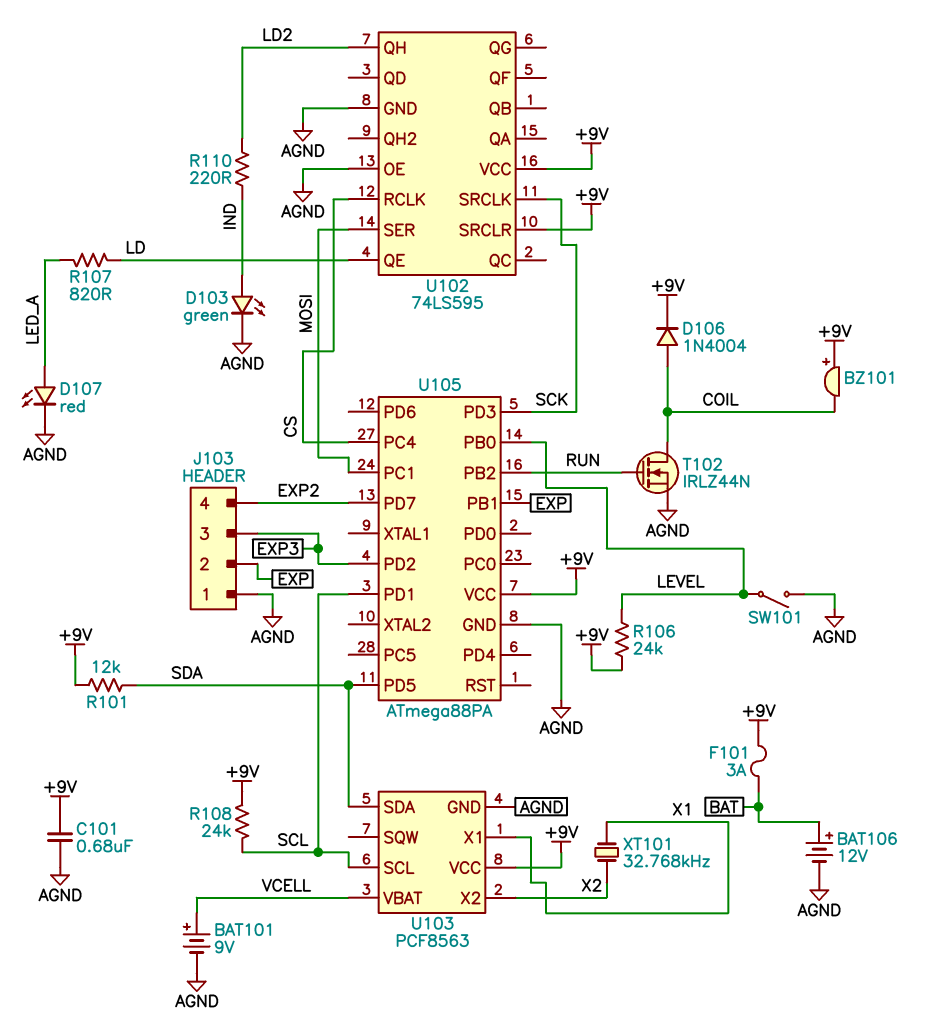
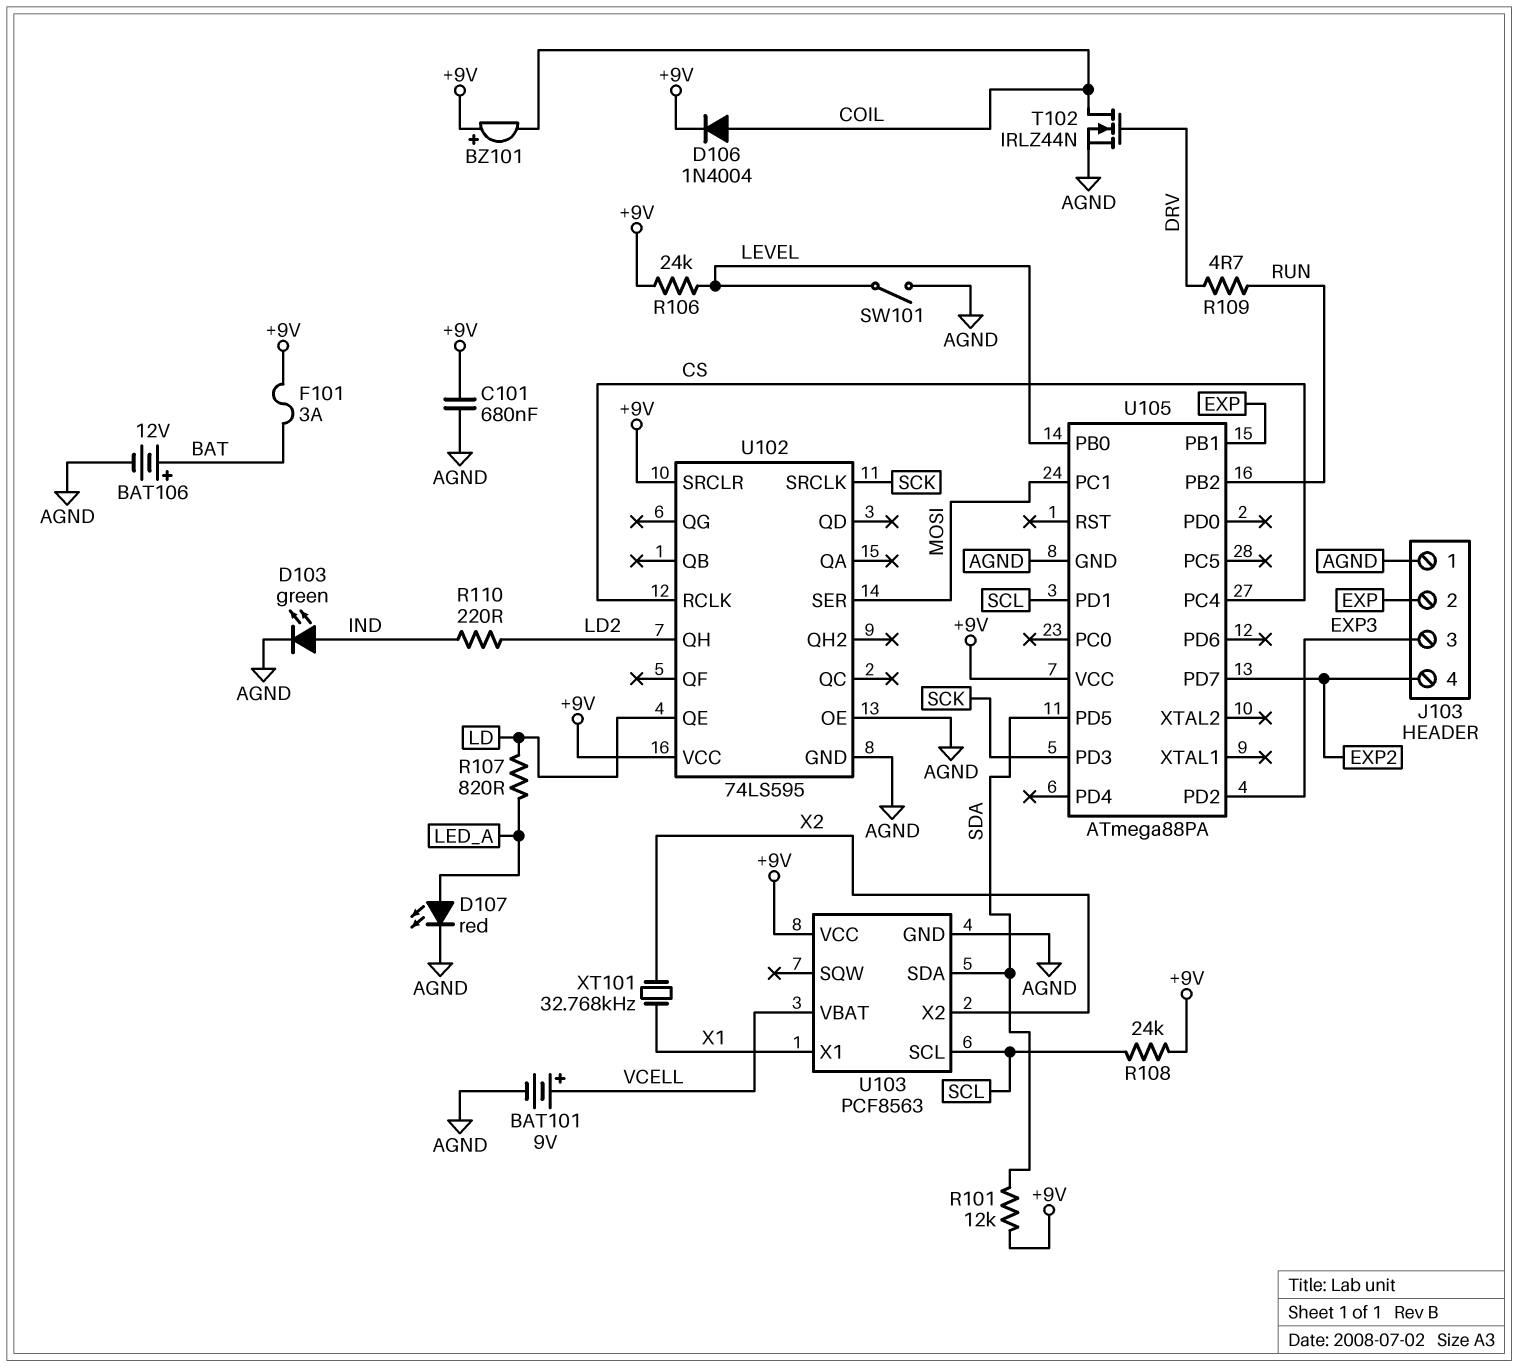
R109: none -> 4.7 (DRV, RUN)
T102: NMOS IRLZ44N (G RUN, D COIL, S AGND) -> NMOS IRLZ44N (G DRV, D COIL, S AGND)

